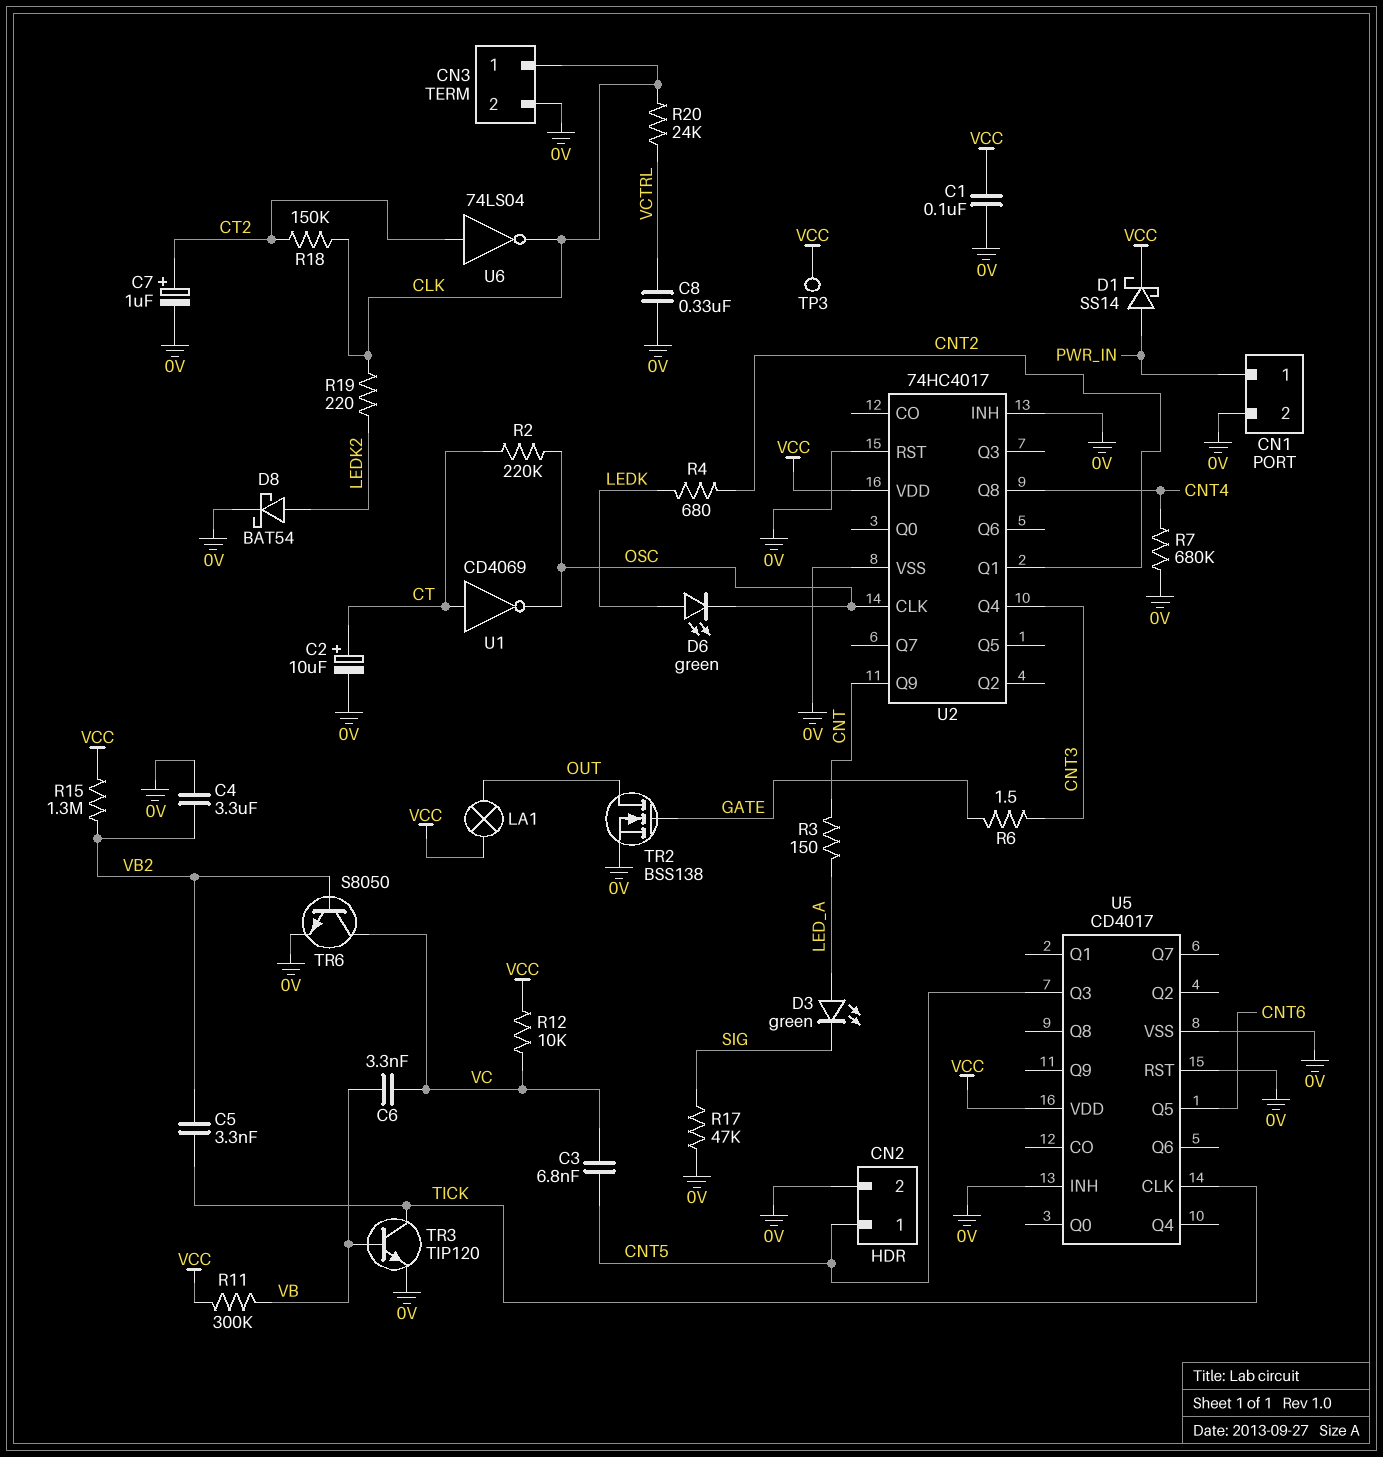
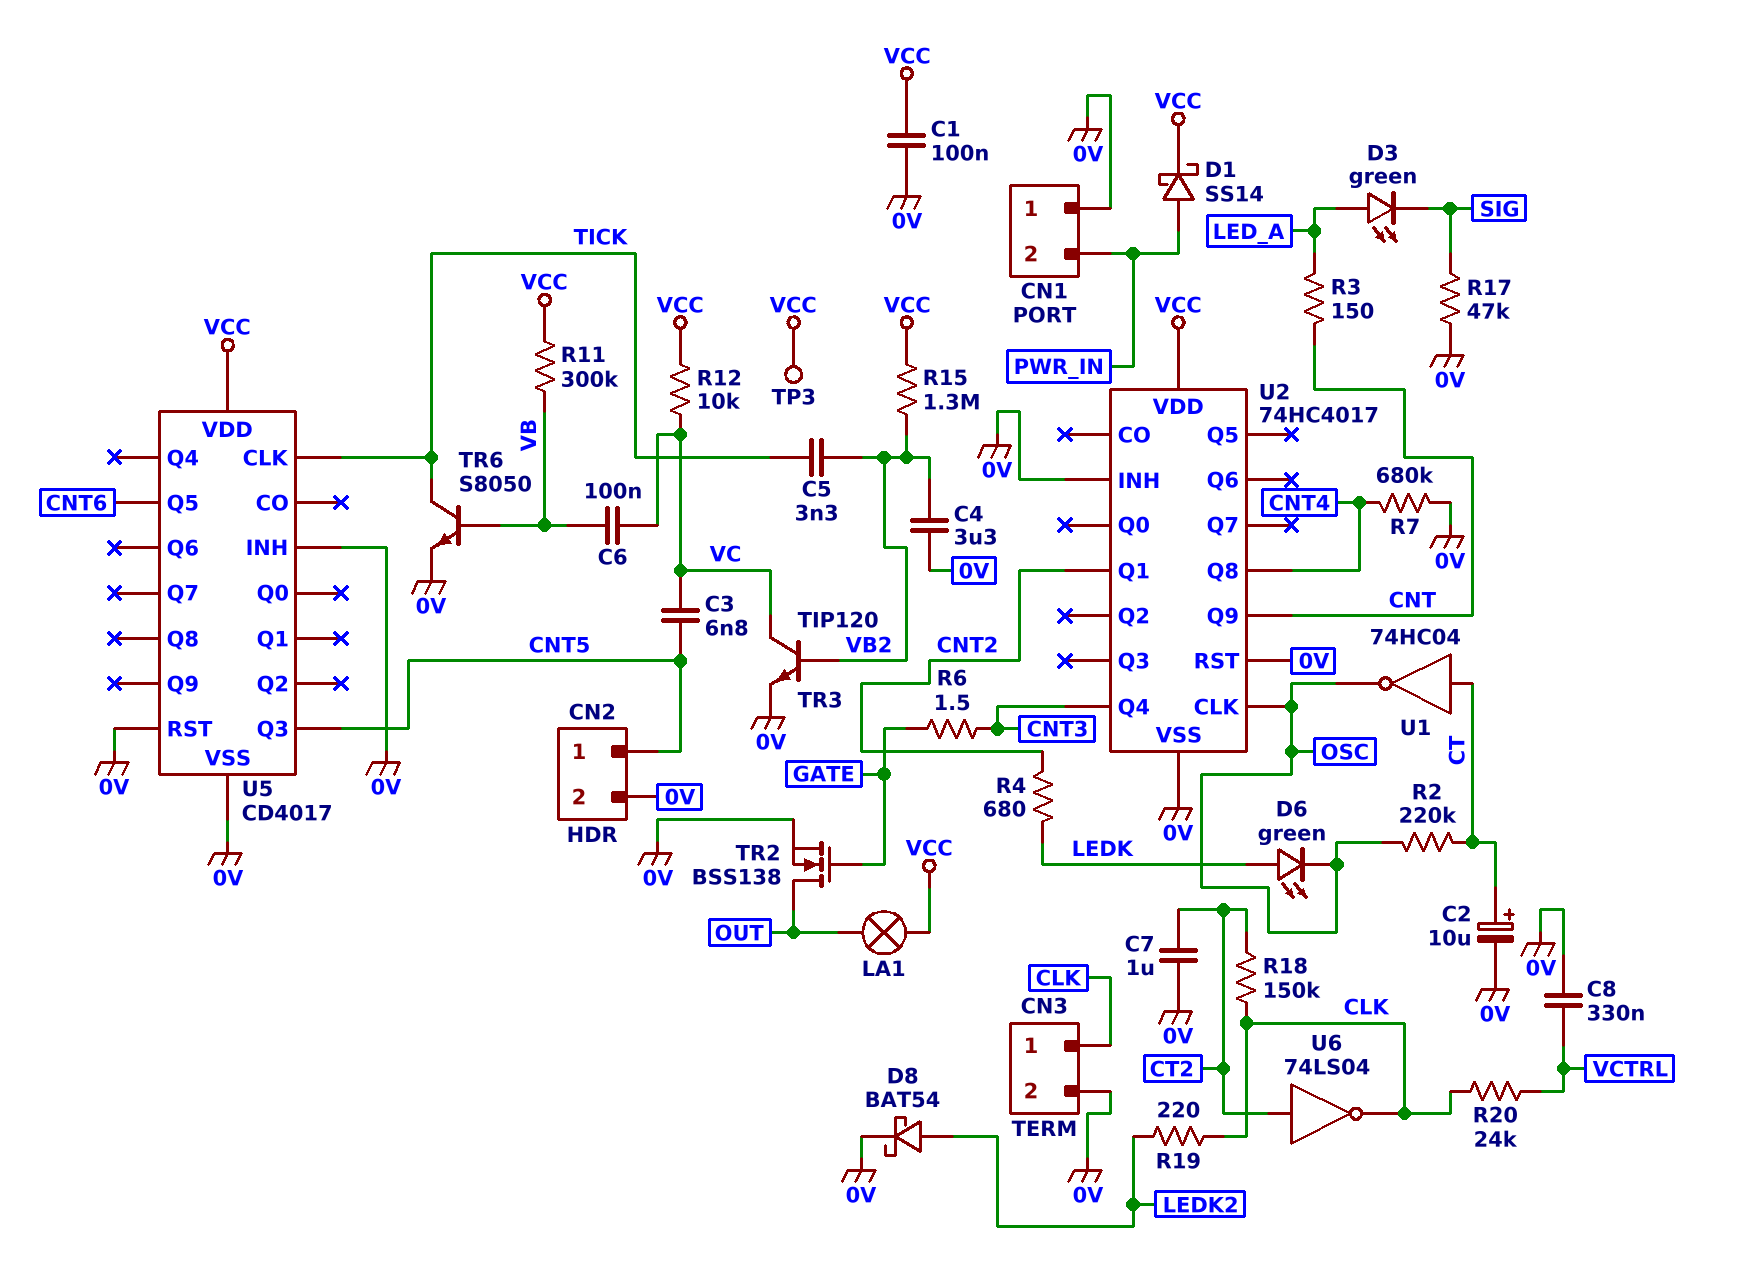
C6: 3.3nF (VB, VC) -> 100nF (VB, VC)
C7: 1uF (plus CT2, minus 0V) -> 1uF (0V, CT2)
CN1 pin 1: PWR_IN -> 0V
CN1 pin 2: 0V -> PWR_IN
TR3: NPN TIP120 (B VB, C TICK, E 0V) -> NPN TIP120 (B VB2, C VC, E 0V)
TR6: NPN S8050 (B VB2, C VC, E 0V) -> NPN S8050 (B VB, C TICK, E 0V)
U1: NOT CD4069 (in CT, out OSC) -> NOT 74HC04 (in CT, out OSC)

